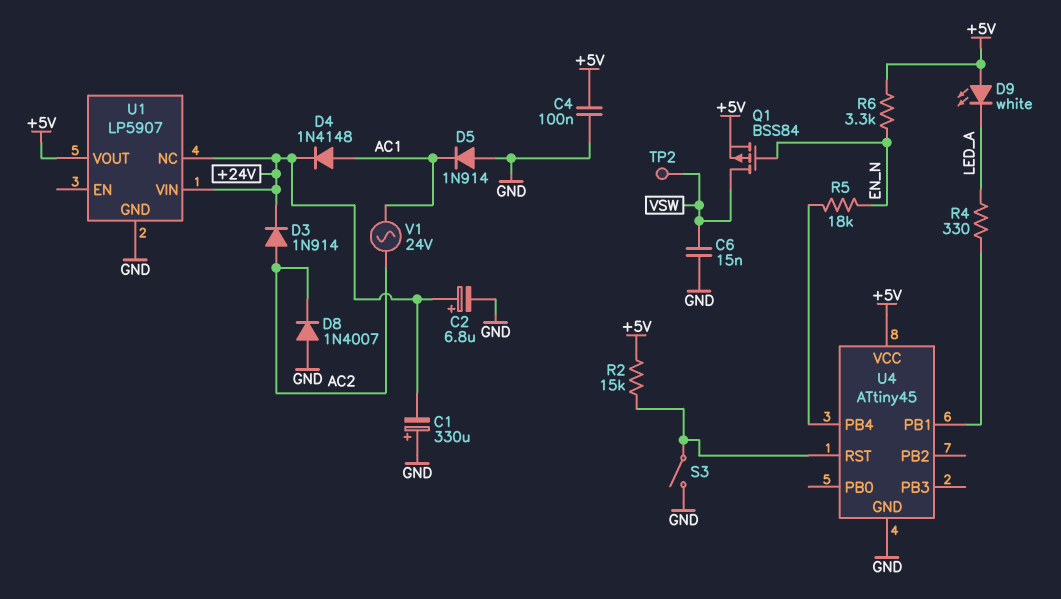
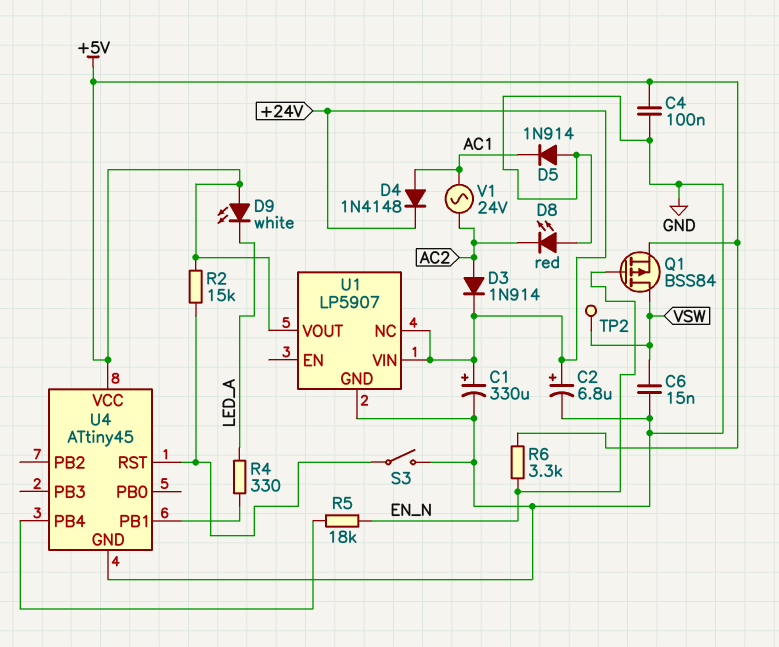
C1: 330uF (plus GND, minus +24V) -> 330uF (plus +24V, minus GND)
D8: diode 1N4007 (A GND, K AC2) -> LED red (A GND, K AC2)

